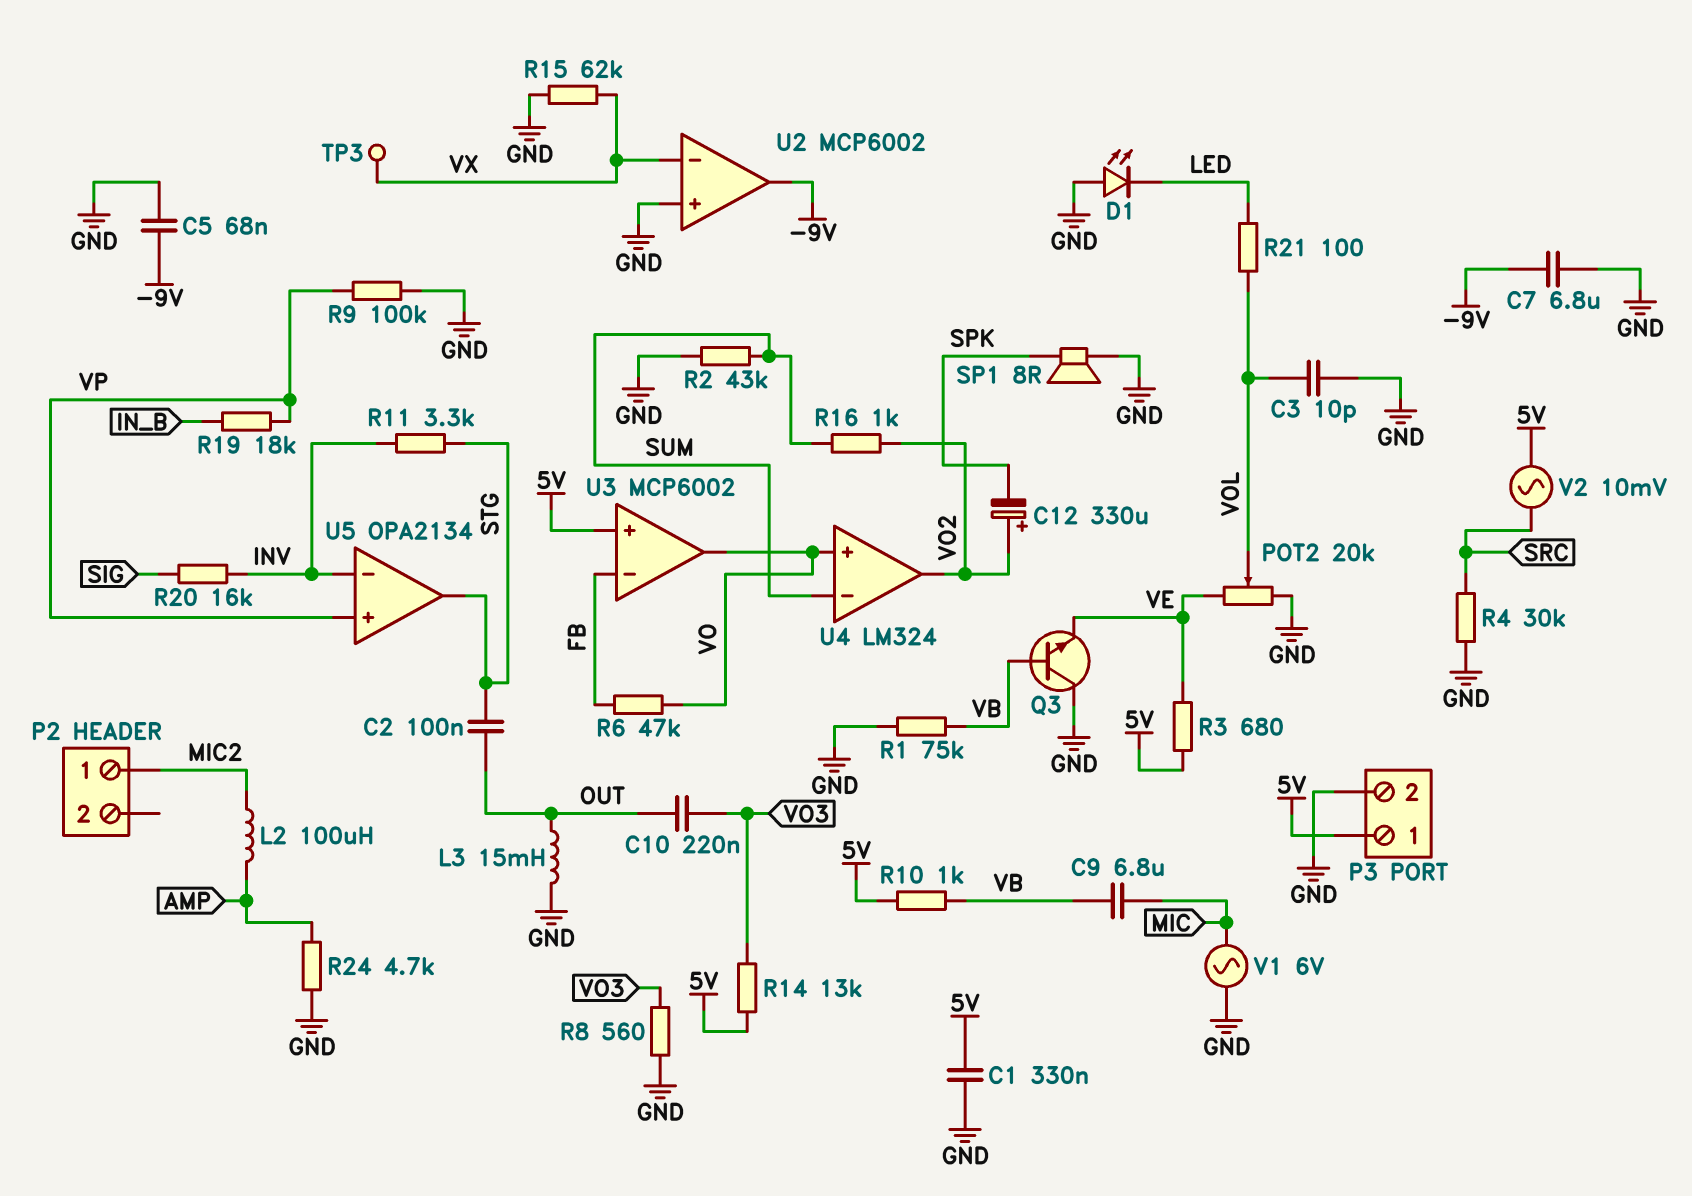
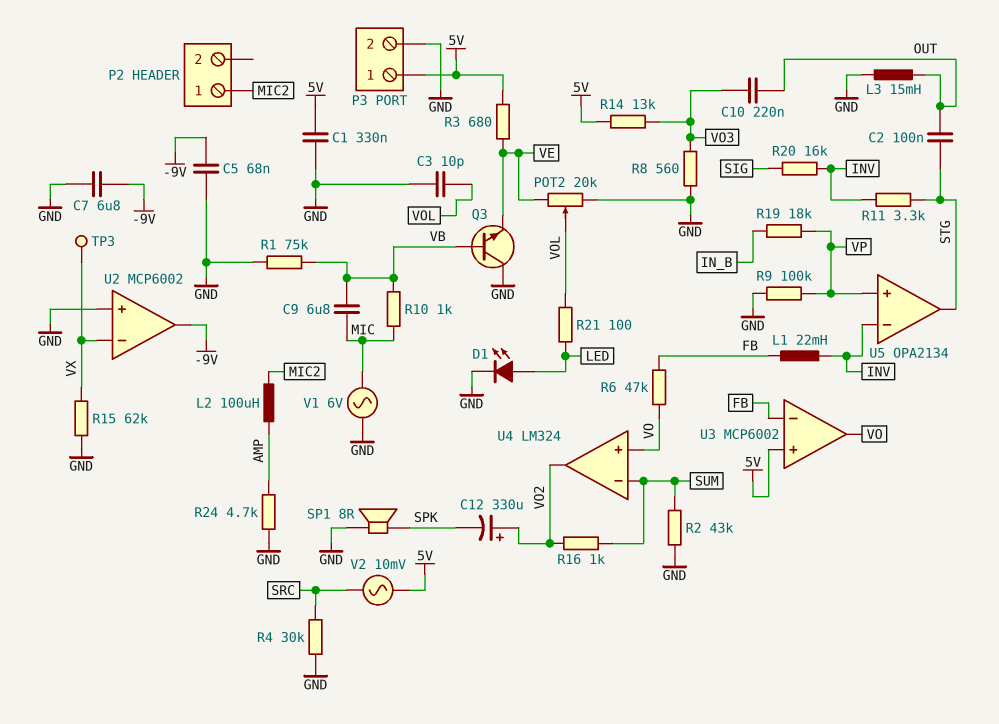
D1: LED (A GND, K LED) -> LED (A LED, K GND)
L1: none -> 22mH (FB, INV)
R10: 1k (5V, VB) -> 1k (MIC, VB)

